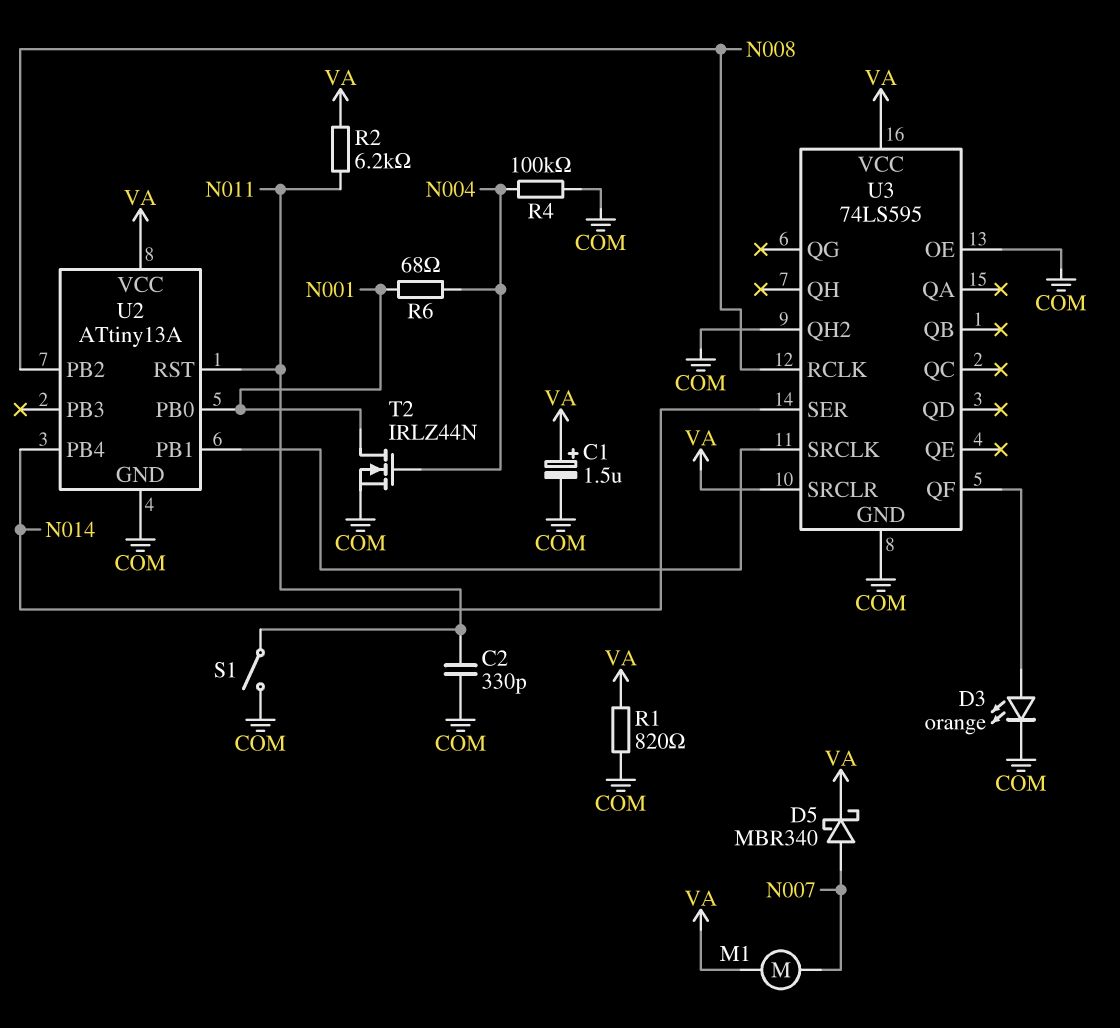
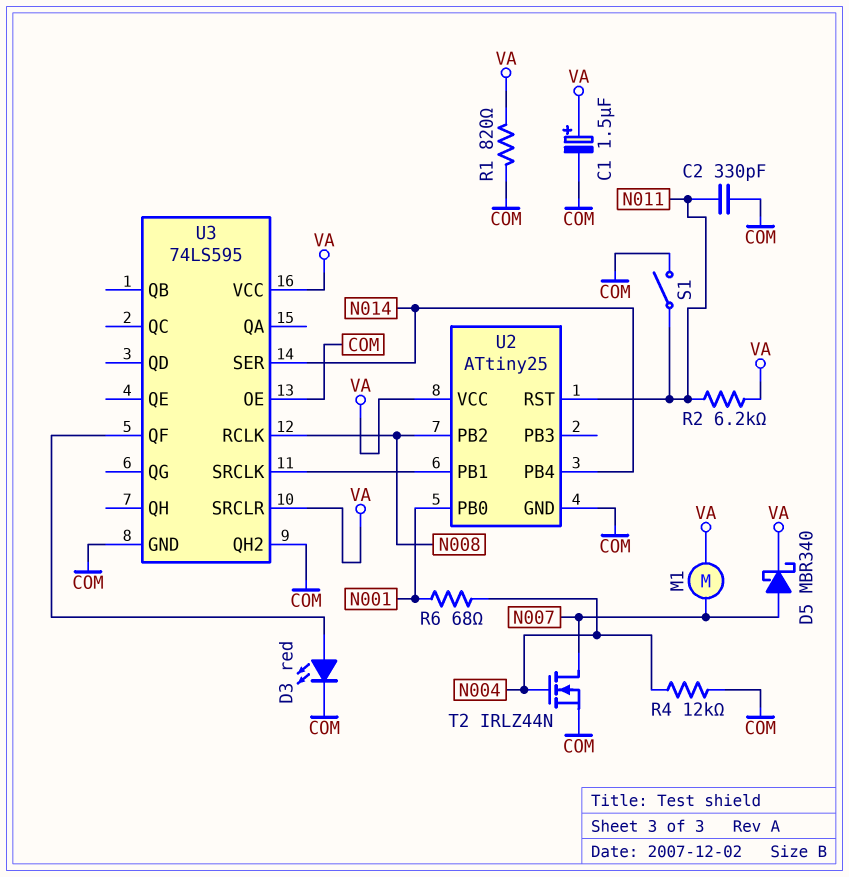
D3: LED orange (A U3/QF, K COM) -> LED red (A U3/QF, K COM)
R4: 100k (COM, N004) -> 12k (COM, N004)
T2: NMOS IRLZ44N (G N004, D N001, S COM) -> NMOS IRLZ44N (G N004, D N007, S COM)
U2: ATtiny13A -> ATtiny25

